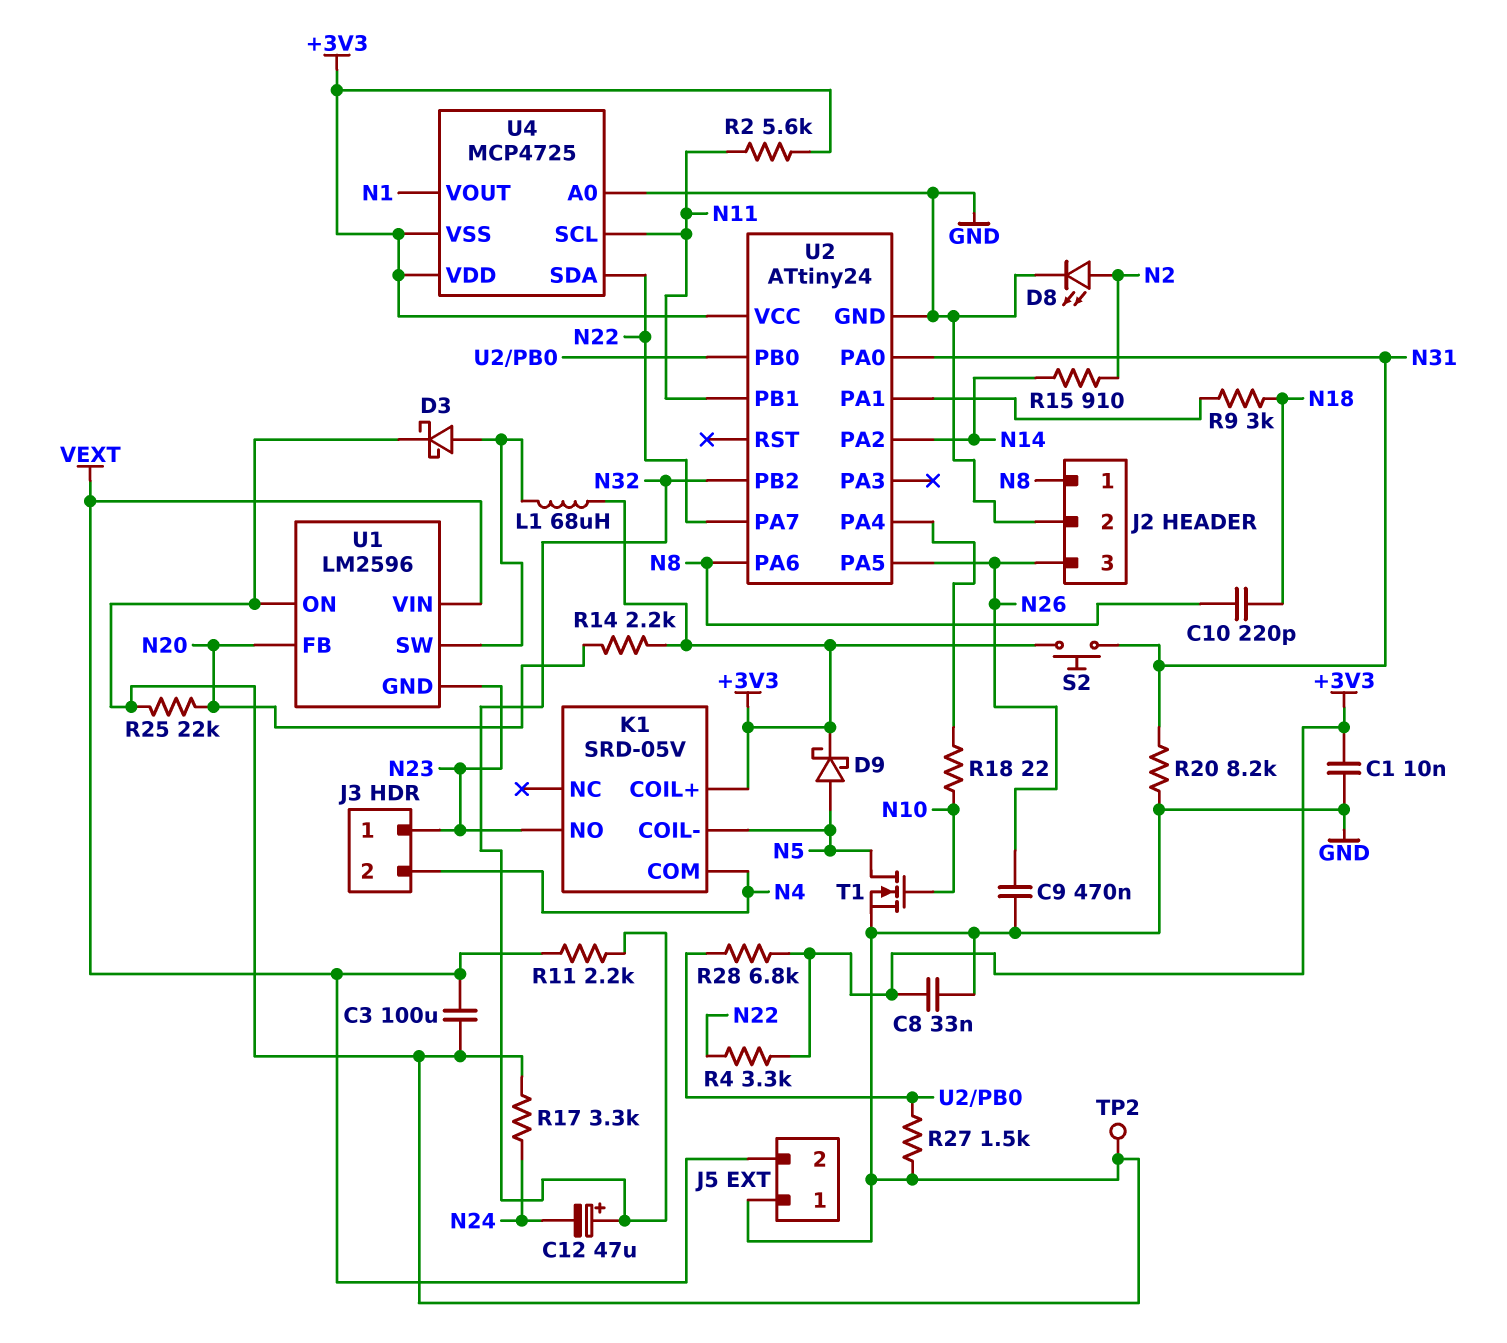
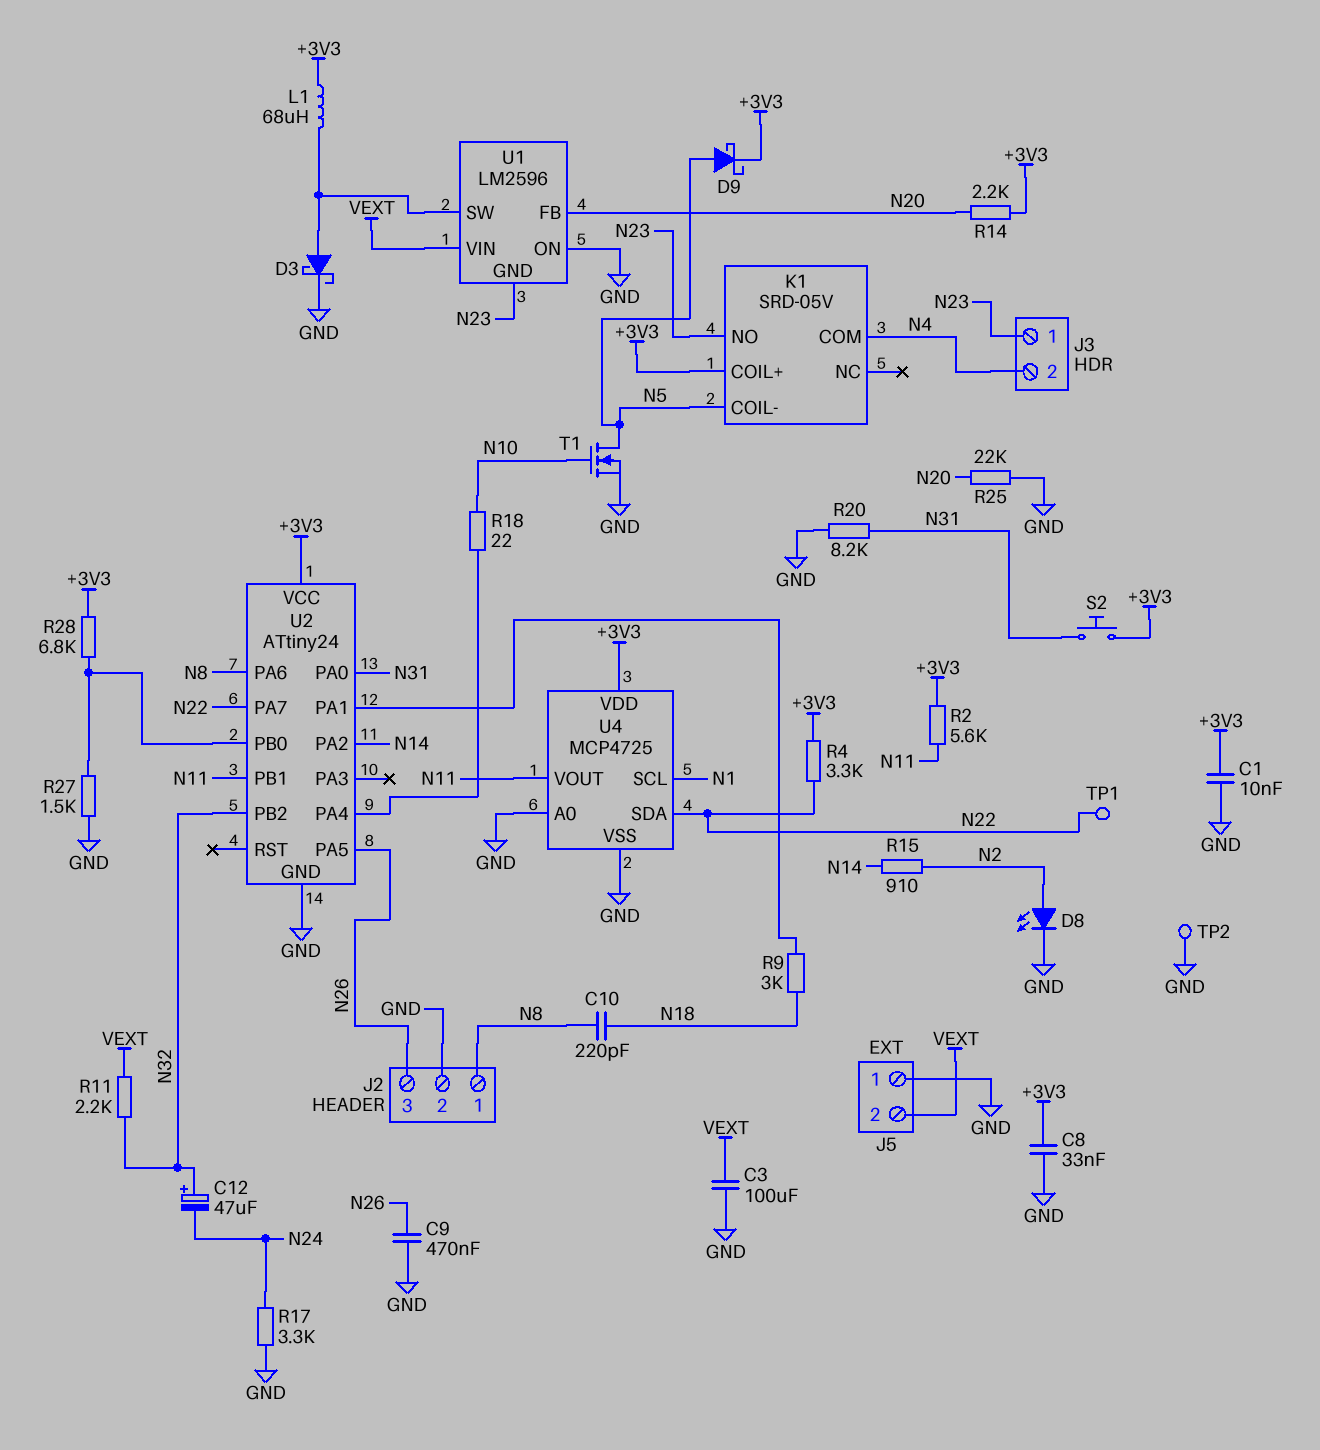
TP1: none -> test point (N22)
U4 pin SCL: N11 -> N1
U4 pin VOUT: N1 -> N11
U4 pin VSS: +3V3 -> GND

